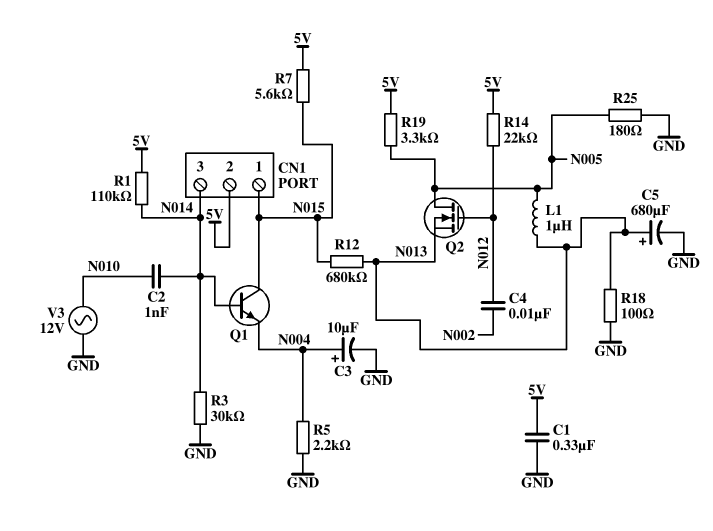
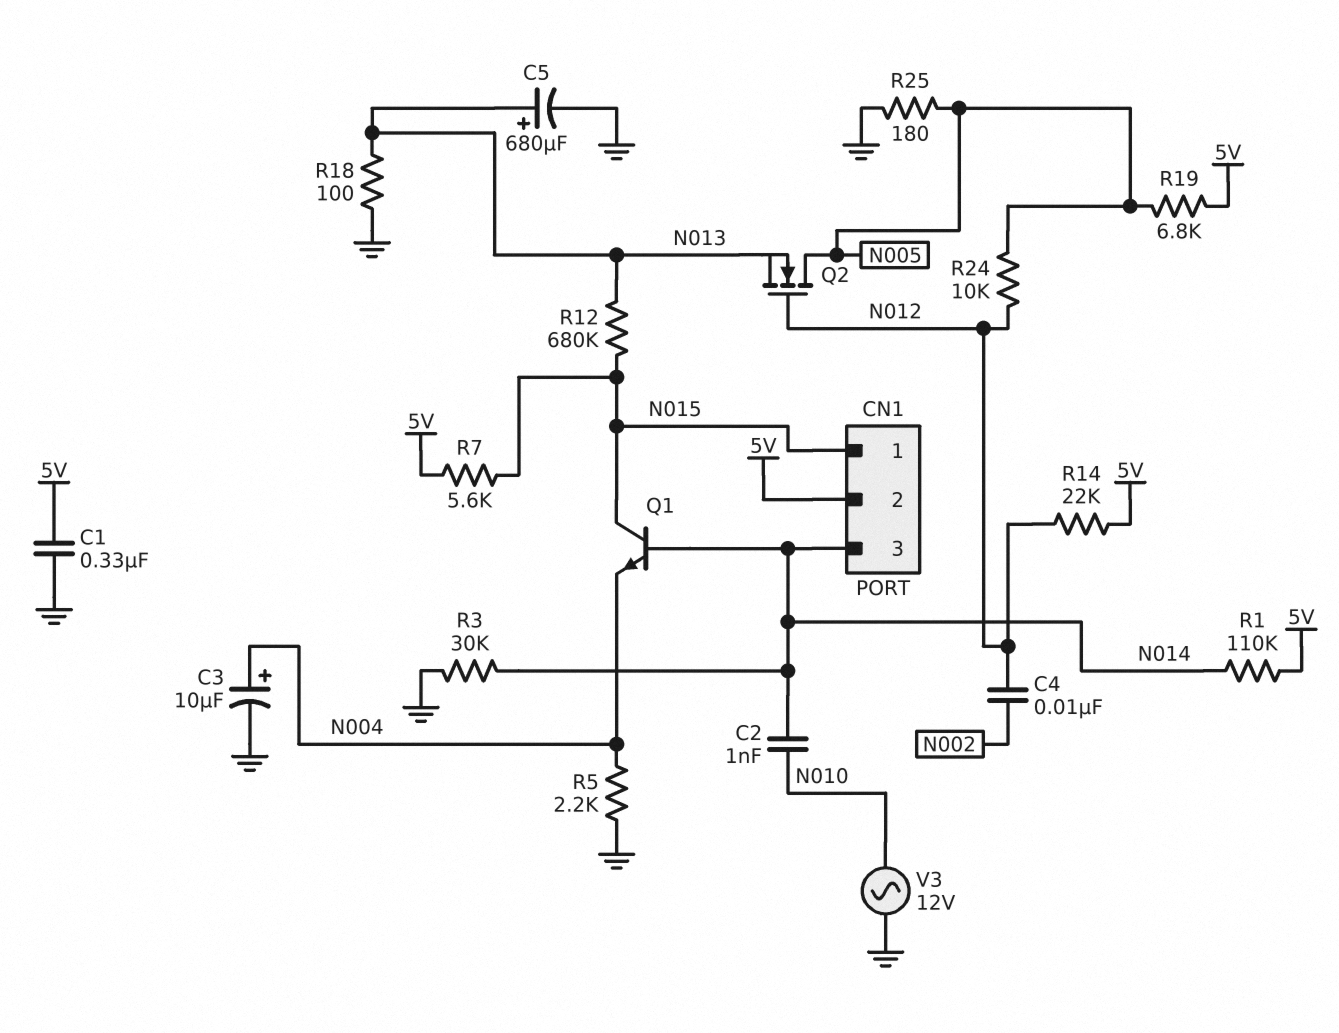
L1: 1uH (N005, N013) -> none
R19: 3.3k (5V, N005) -> 6.8k (5V, N005)
R24: none -> 10k (N005, N012)

